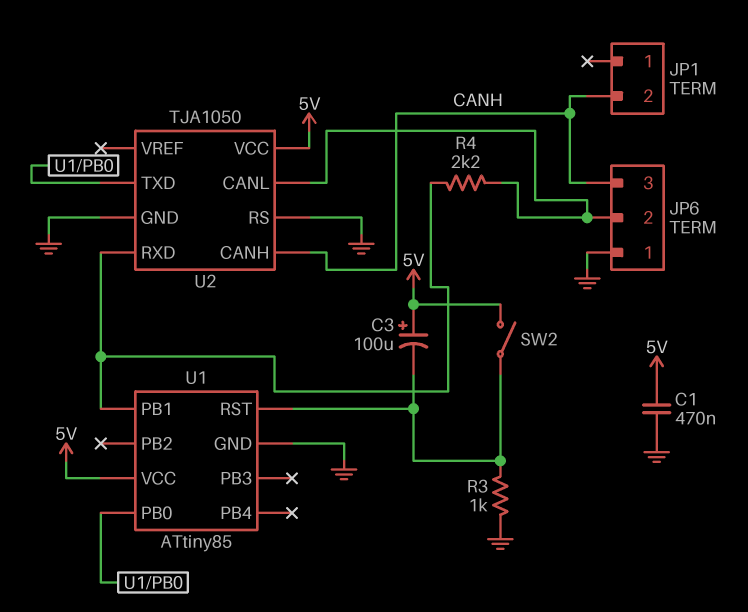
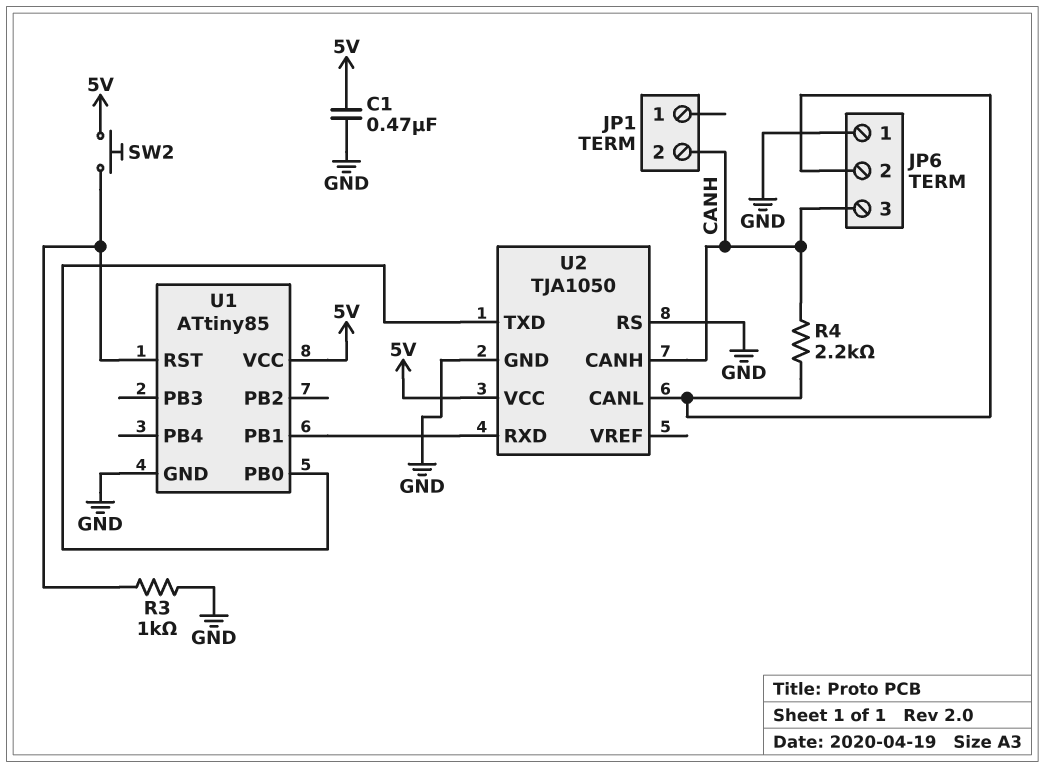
C3: 100uF (plus 5V, minus U1/RST) -> none
R4: 2.2k (JP6/2, U1/PB1) -> 2.2k (CANH, JP6/2)
SW2: switch (5V, U1/RST) -> button (5V, U1/RST)

